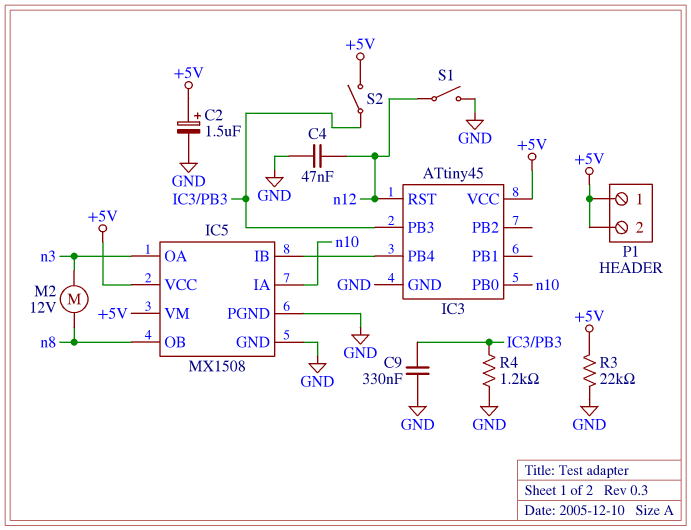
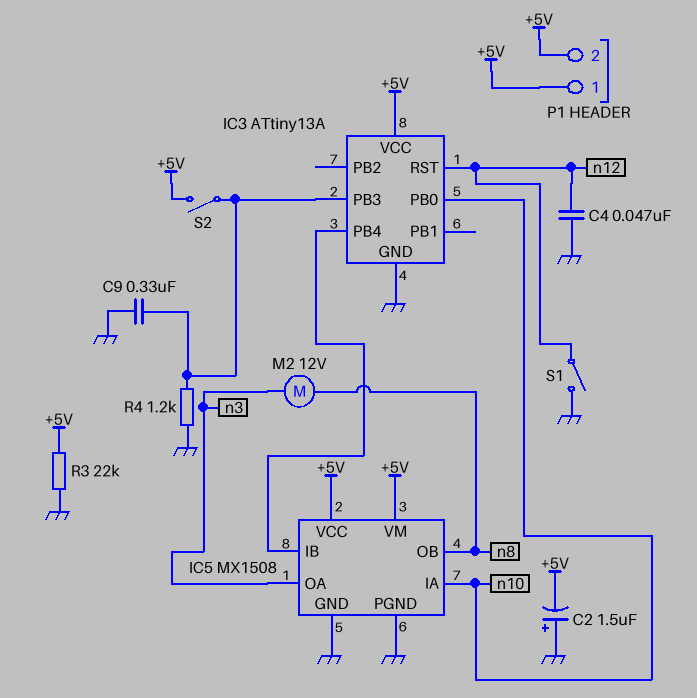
C2: 1.5uF (plus +5V, minus GND) -> 1.5uF (plus GND, minus +5V)
IC3: ATtiny45 -> ATtiny13A

